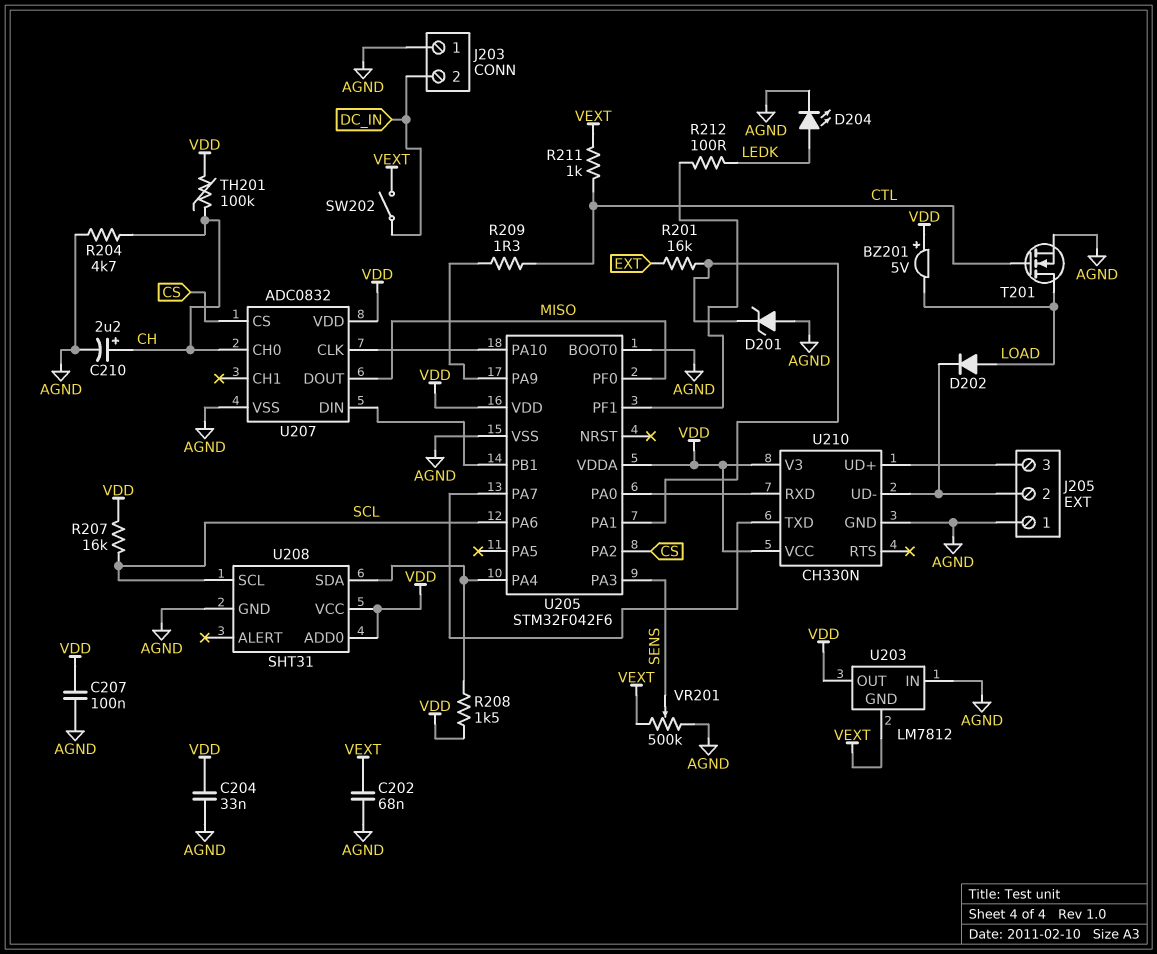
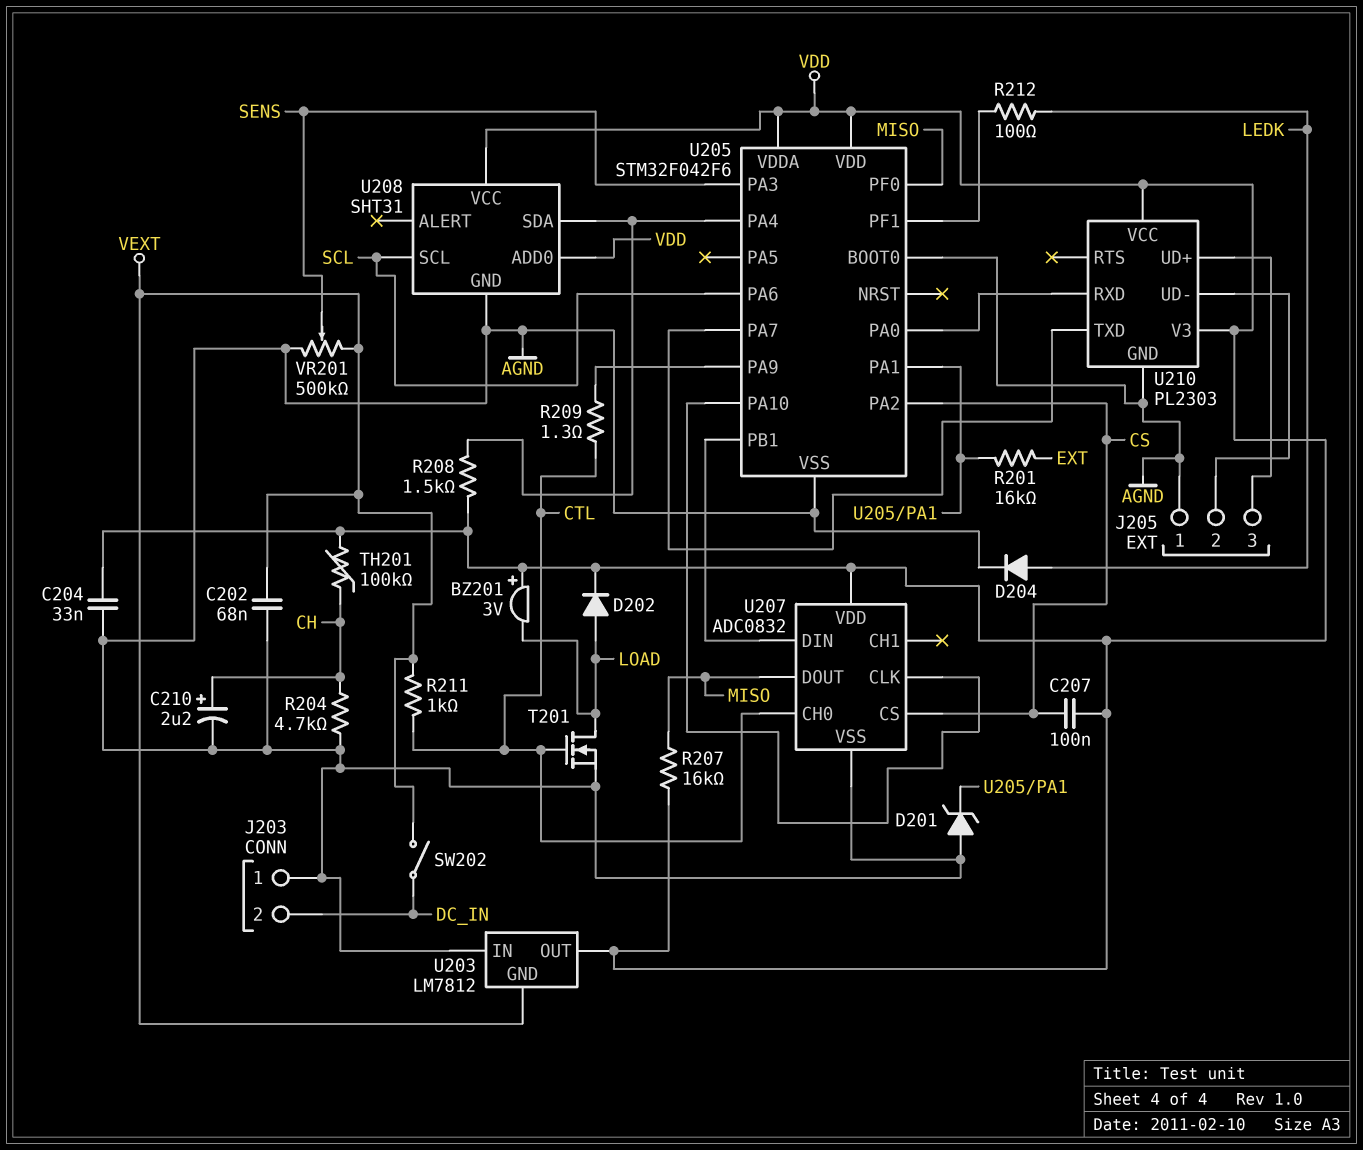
BZ201: buzzer 5V (plus VDD, minus LOAD) -> buzzer 3V (plus VDD, minus LOAD)
C207: 100nF (AGND, VDD) -> 100nF (CS, VDD)
D202: diode (A LOAD, K J205/2) -> diode (A LOAD, K VDD)
D204: LED (A LEDK, K AGND) -> diode (A LEDK, K AGND)
R207: 16k (SCL, VDD) -> 16k (MISO, VDD)
U207 pin CH0: CH -> CTL
U210: CH330N -> PL2303

